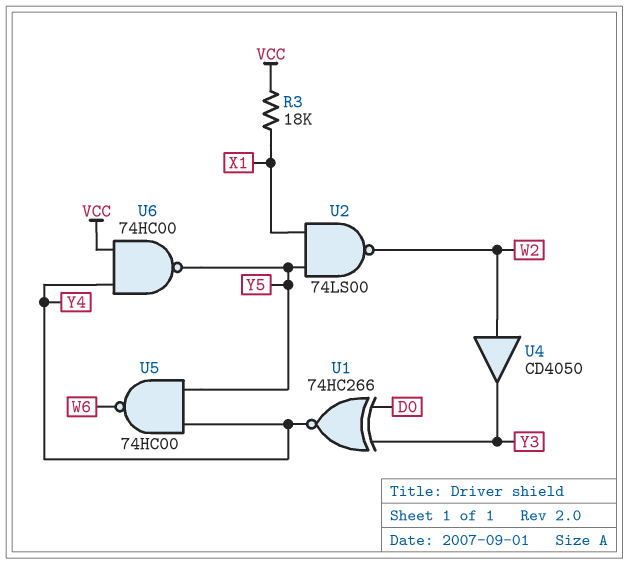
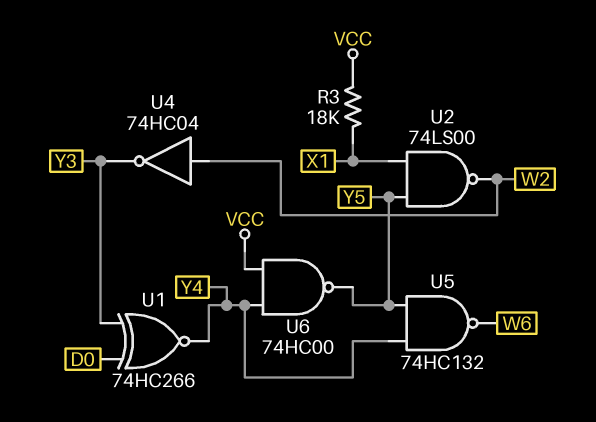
U4: buffer CD4050 (in W2, out Y3) -> NOT 74HC04 (in W2, out Y3)
U5: NAND 74HC00 (in Y4, in Y5, out W6) -> NAND 74HC132 (in Y4, in Y5, out W6)

